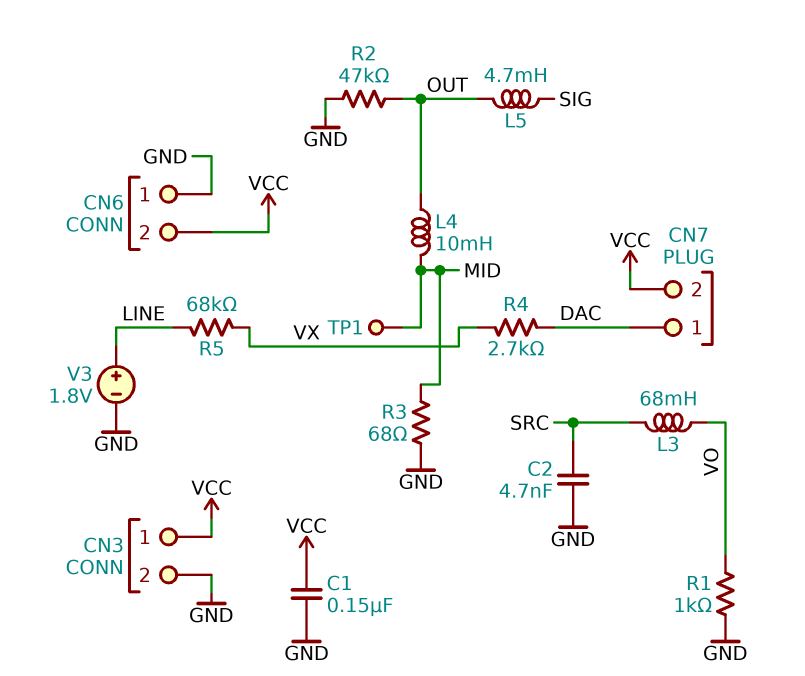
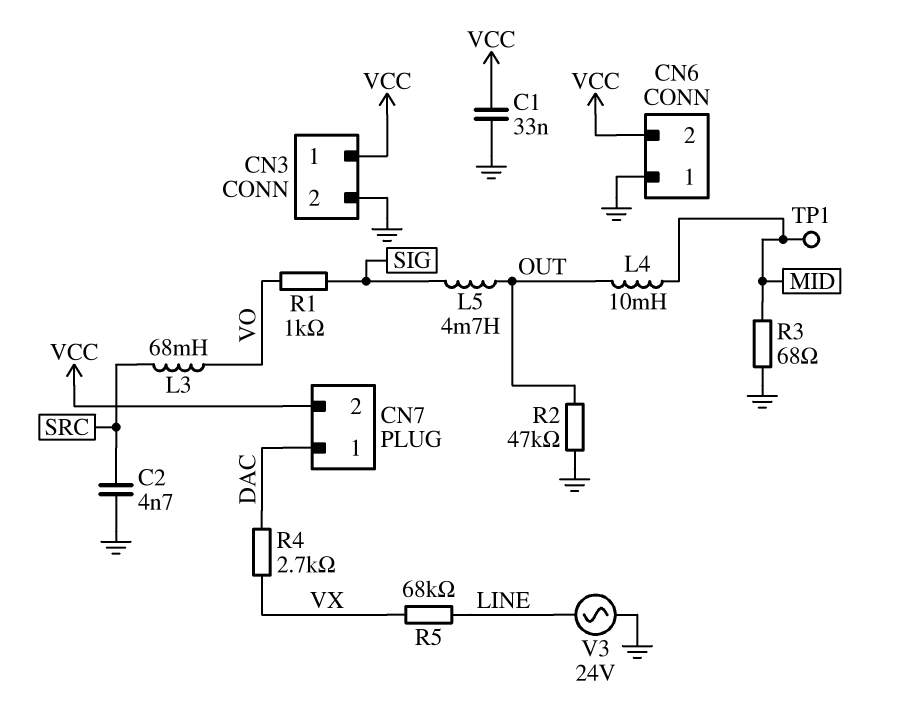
C1: 150nF (GND, VCC) -> 33nF (GND, VCC)
R1: 1k (GND, VO) -> 1k (SIG, VO)
V3: 1.8V (plus LINE, minus GND) -> AC 24V (GND, LINE)

